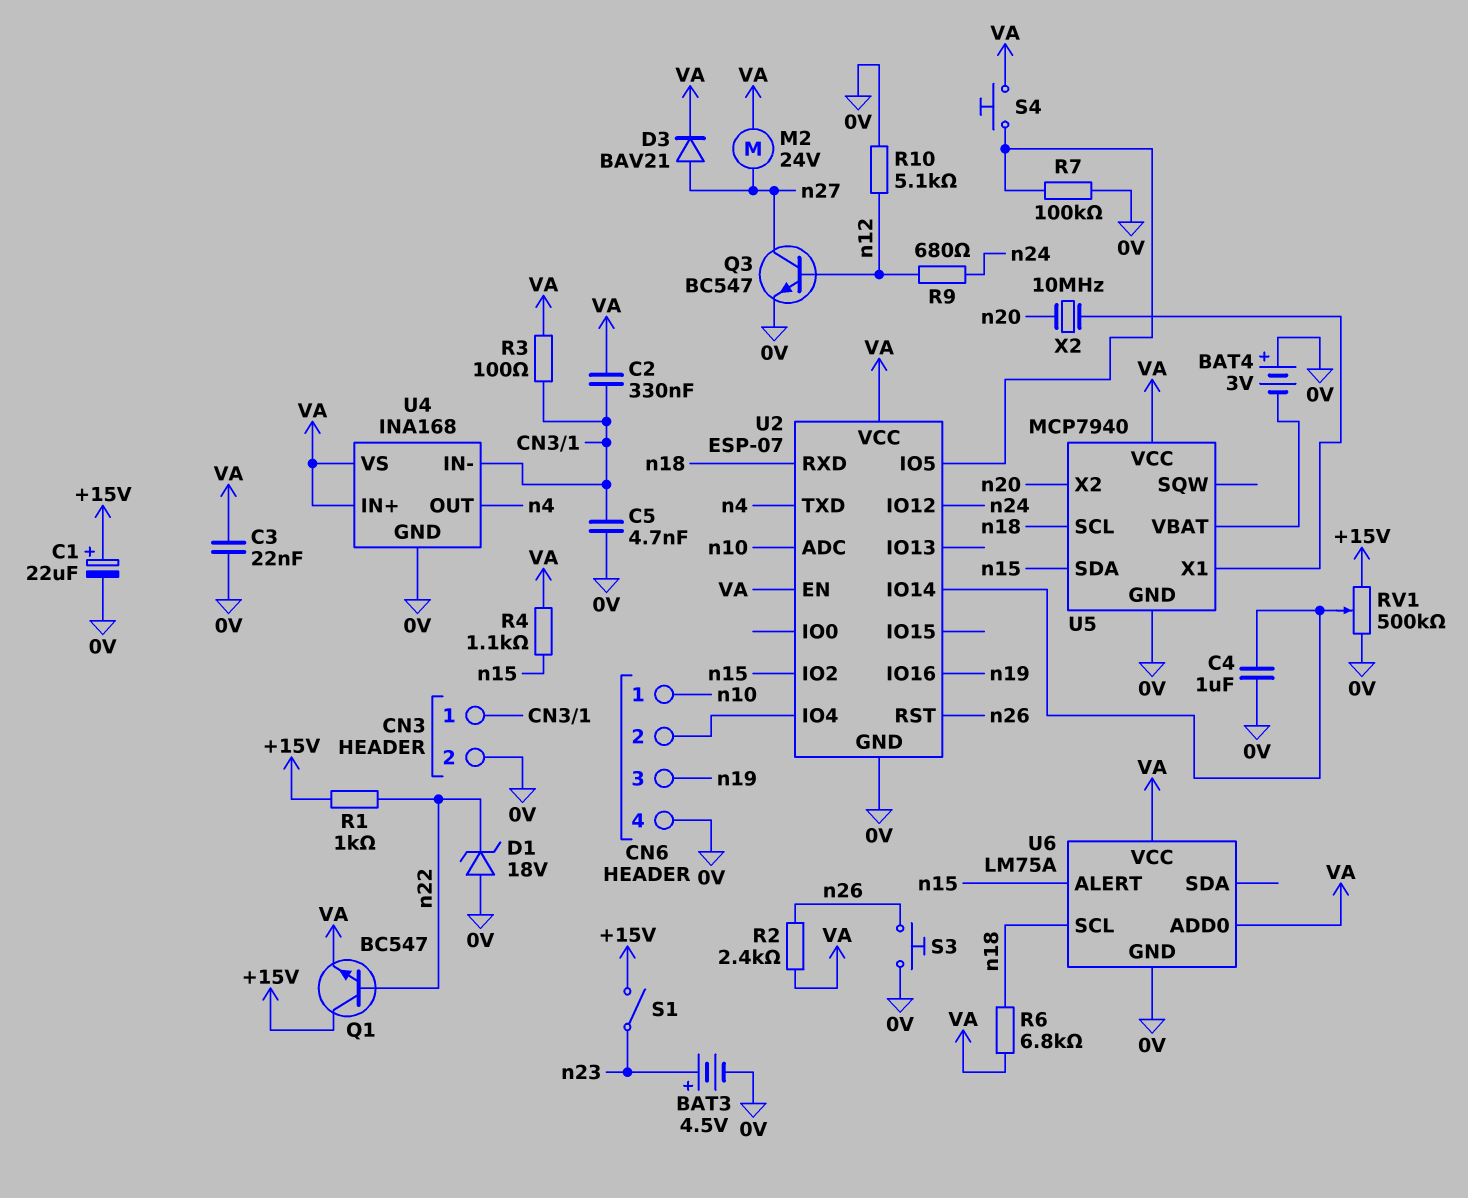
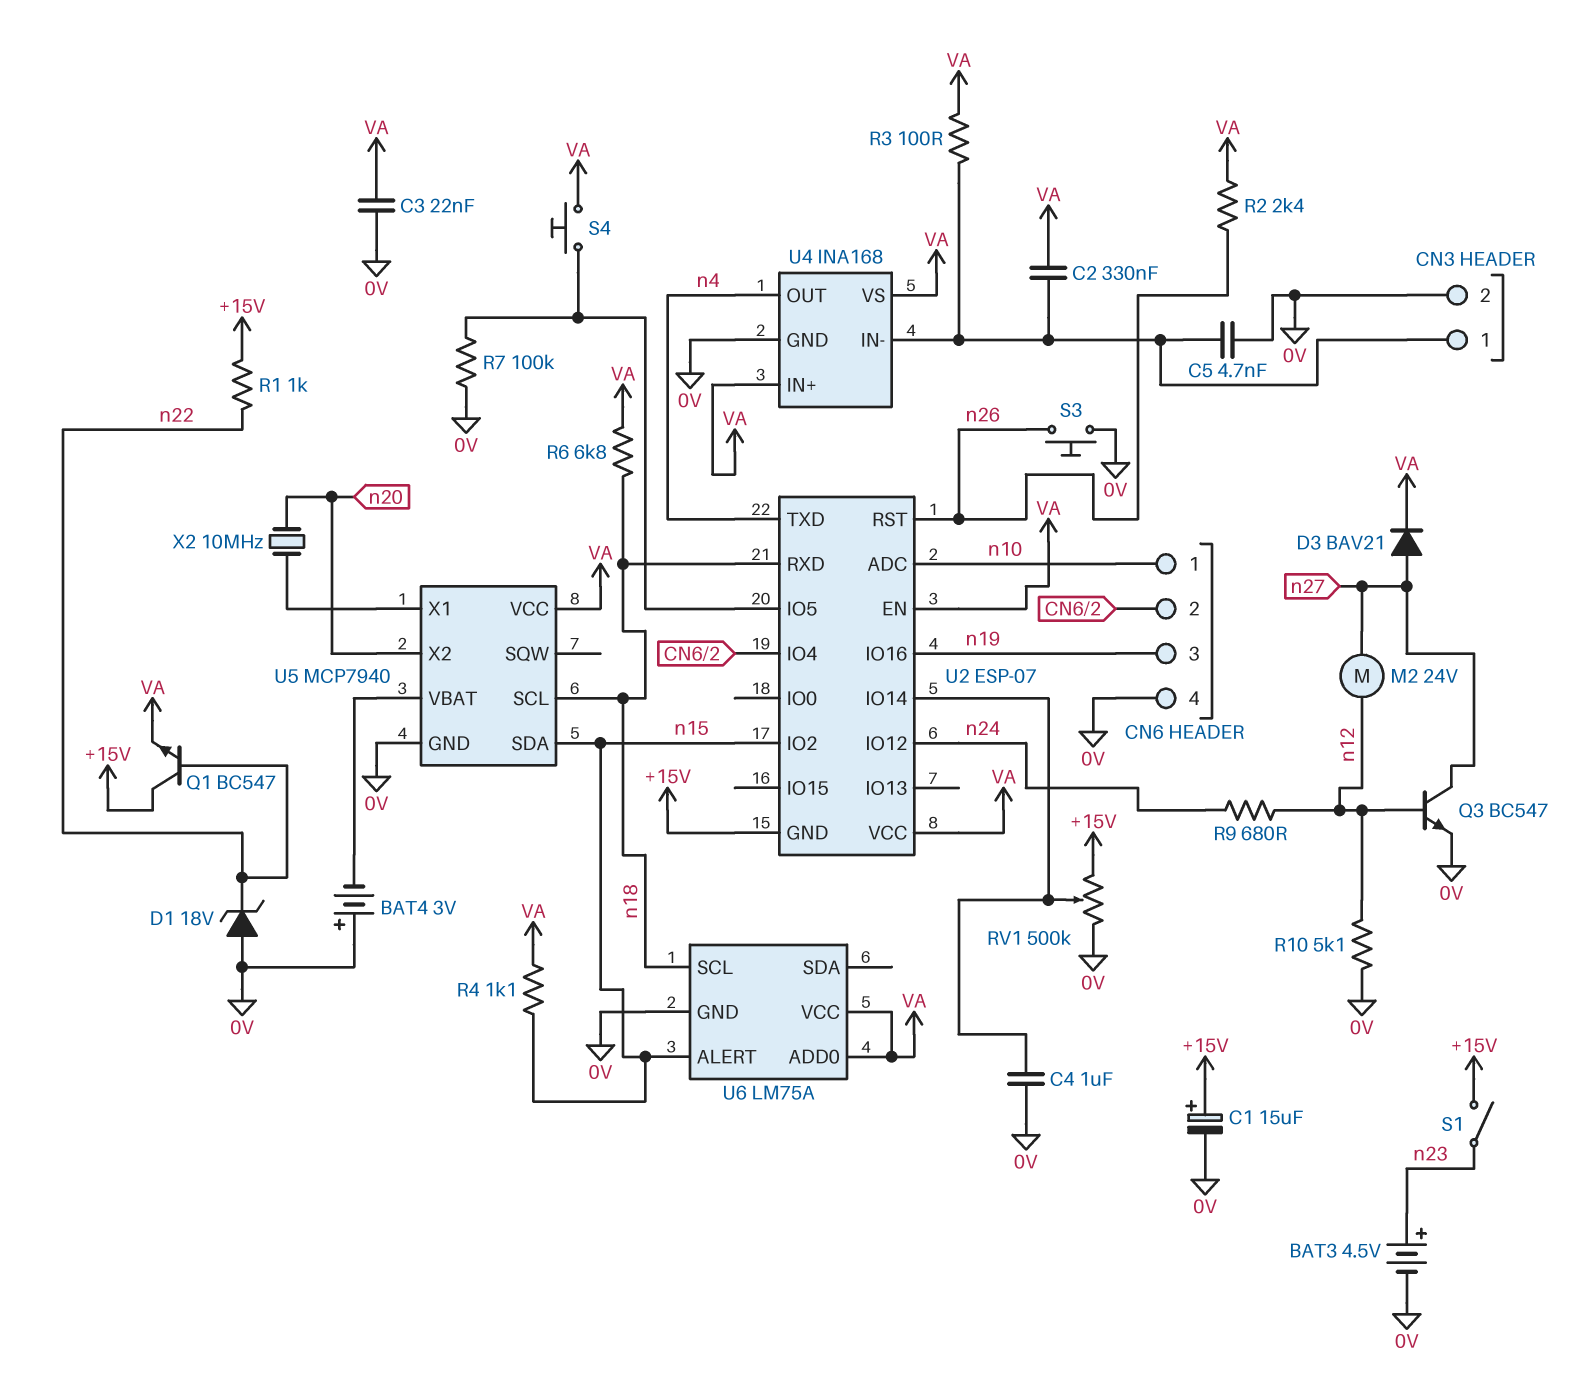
C1: 22uF (plus +15V, minus 0V) -> 15uF (plus +15V, minus 0V)
M2: motor 24V (VA, n27) -> motor 24V (n12, n27)
U2 pin GND: 0V -> +15V

